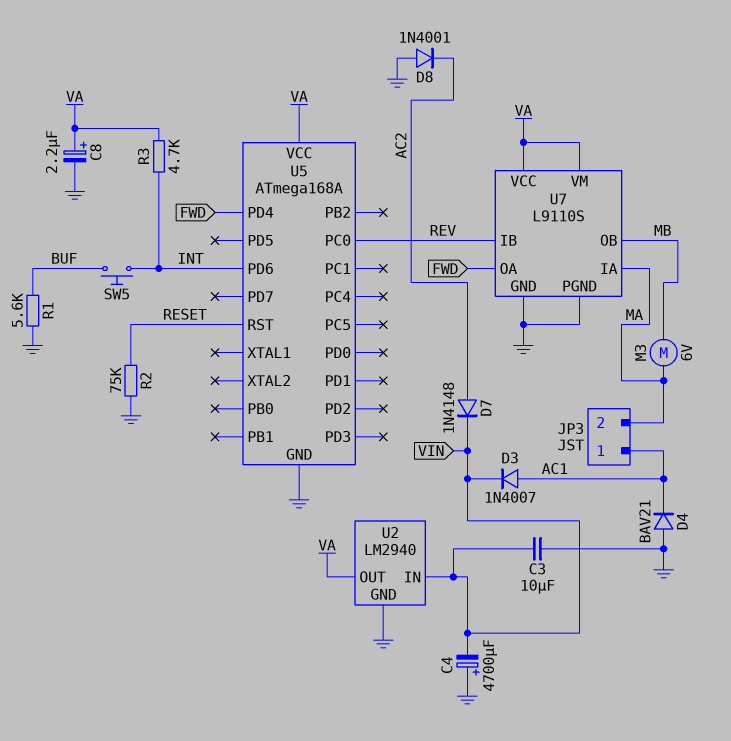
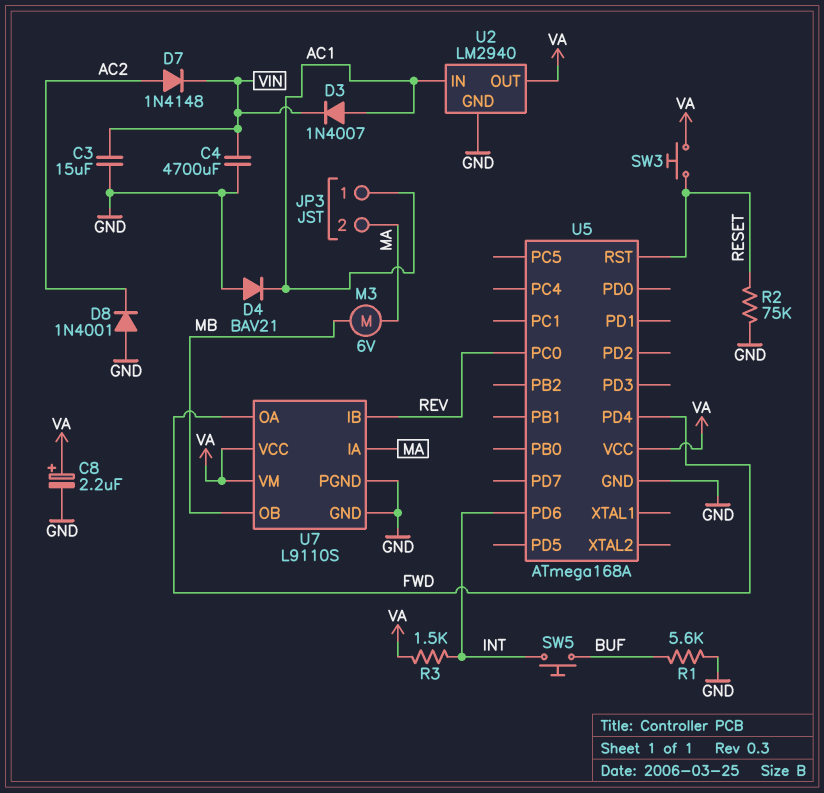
C3: 10uF (GND, VIN) -> 15uF (GND, VIN)
C4: 4700uF (plus GND, minus VIN) -> 4700uF (GND, VIN)
R3: 4.7k (INT, VA) -> 1.5k (INT, VA)
SW3: none -> button (RESET, VA)
U2 pin IN: VIN -> AC1

